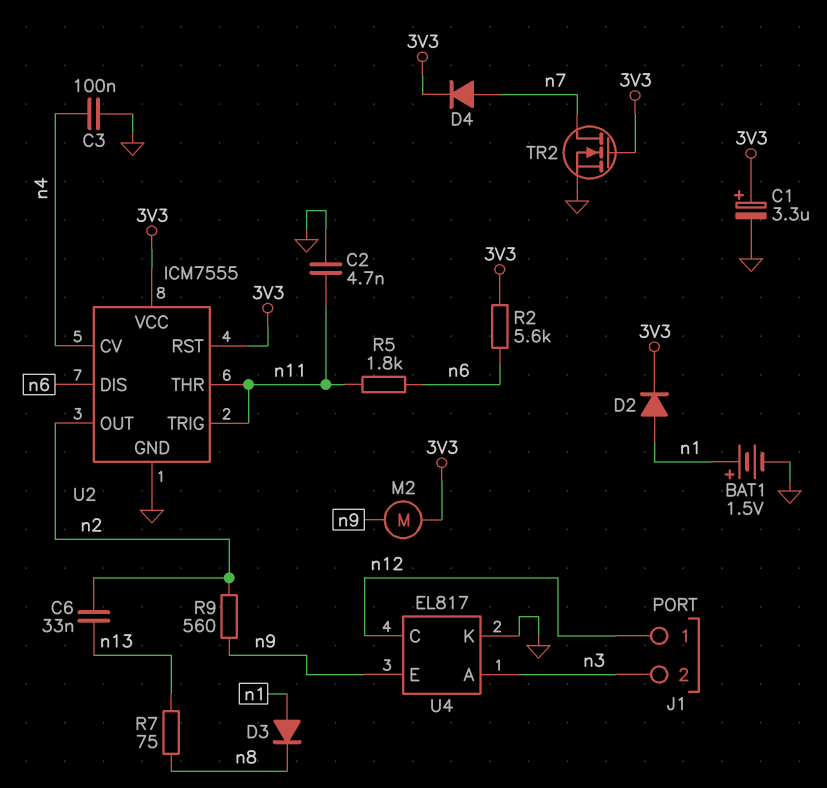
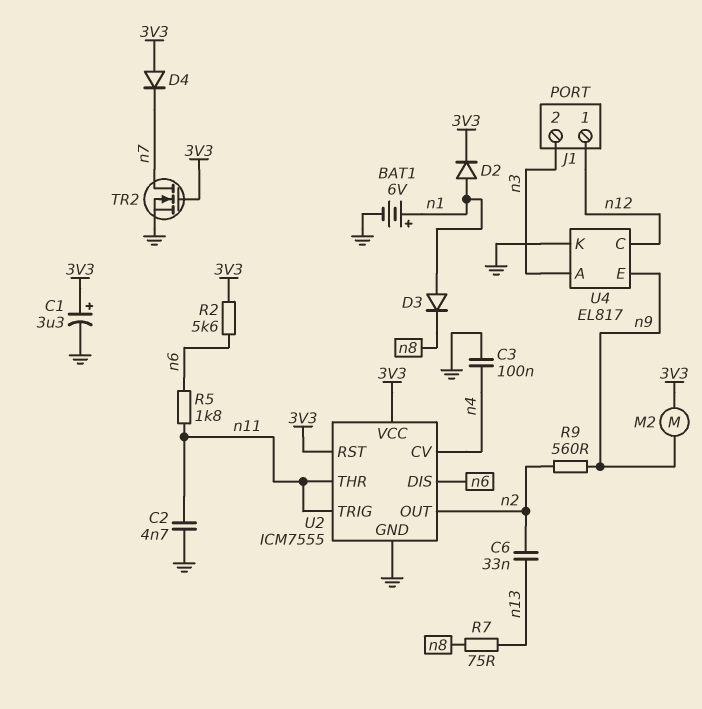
BAT1: 1.5V (plus n1, minus GND) -> 6V (plus n1, minus GND)
D4: diode (A n7, K 3V3) -> diode (A 3V3, K n7)

